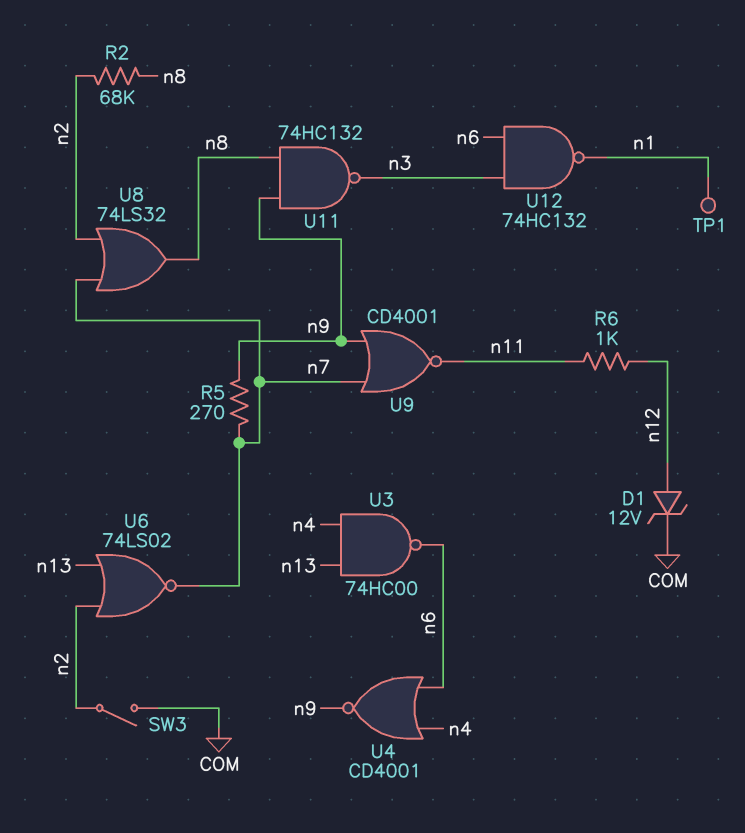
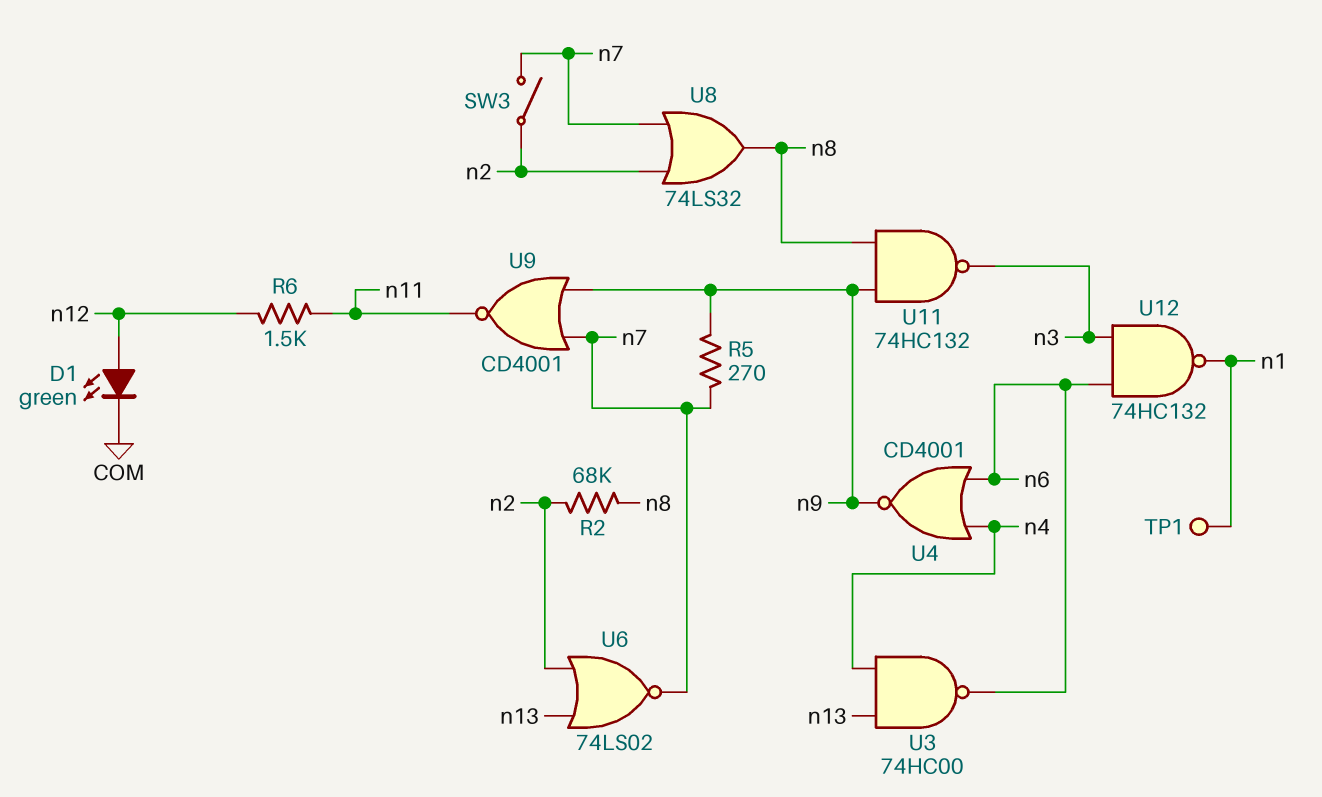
D1: zener 12V (A n12, K COM) -> LED green (A n12, K COM)
R6: 1k (n11, n12) -> 1.5k (n11, n12)
SW3: switch (COM, n2) -> switch (n2, n7)

